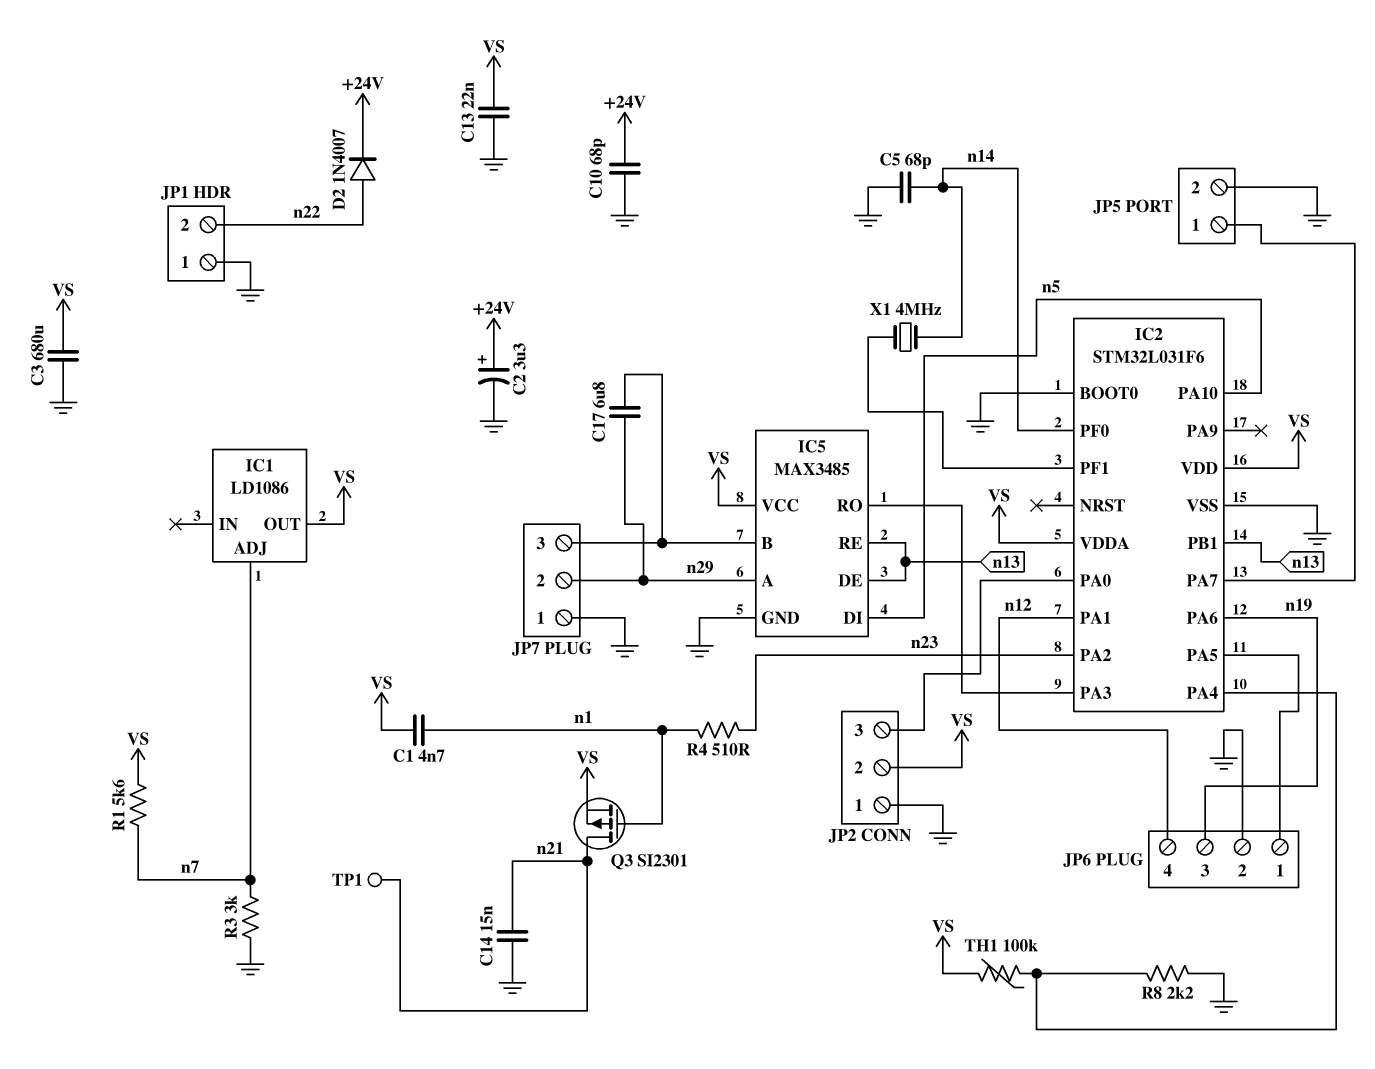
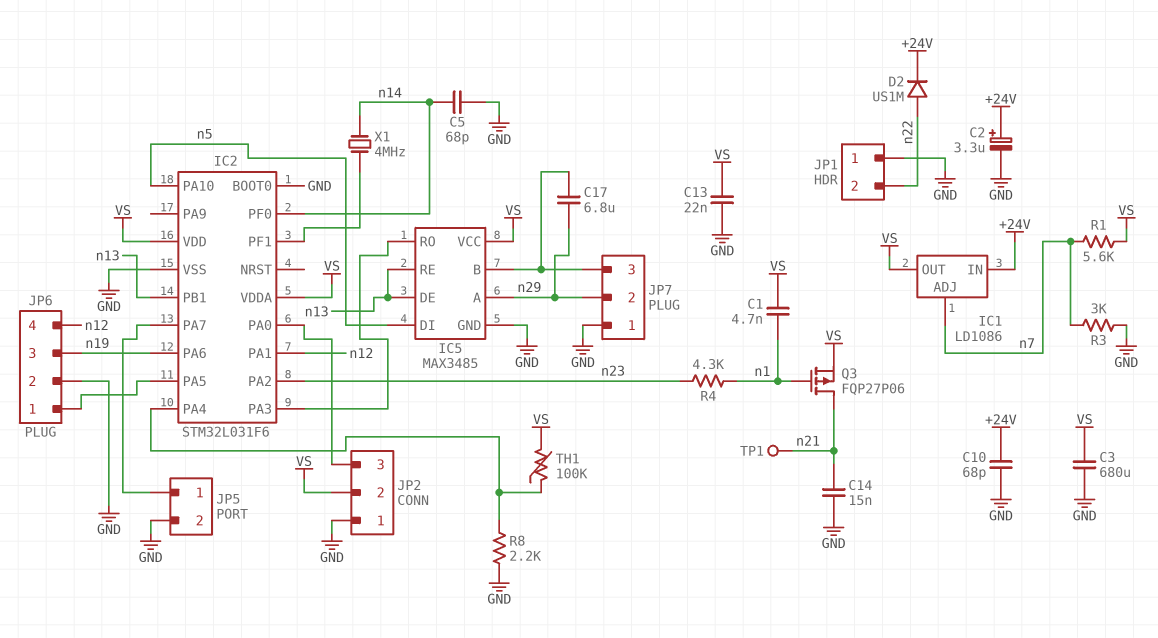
D2: diode 1N4007 (A n22, K +24V) -> diode US1M (A n22, K +24V)
IC1 pin IN: none -> +24V
Q3: PMOS SI2301 (G n1, D n21, S VS) -> PMOS FQP27P06 (G n1, D n21, S VS)
R4: 510 (n1, n23) -> 4.3k (n1, n23)

